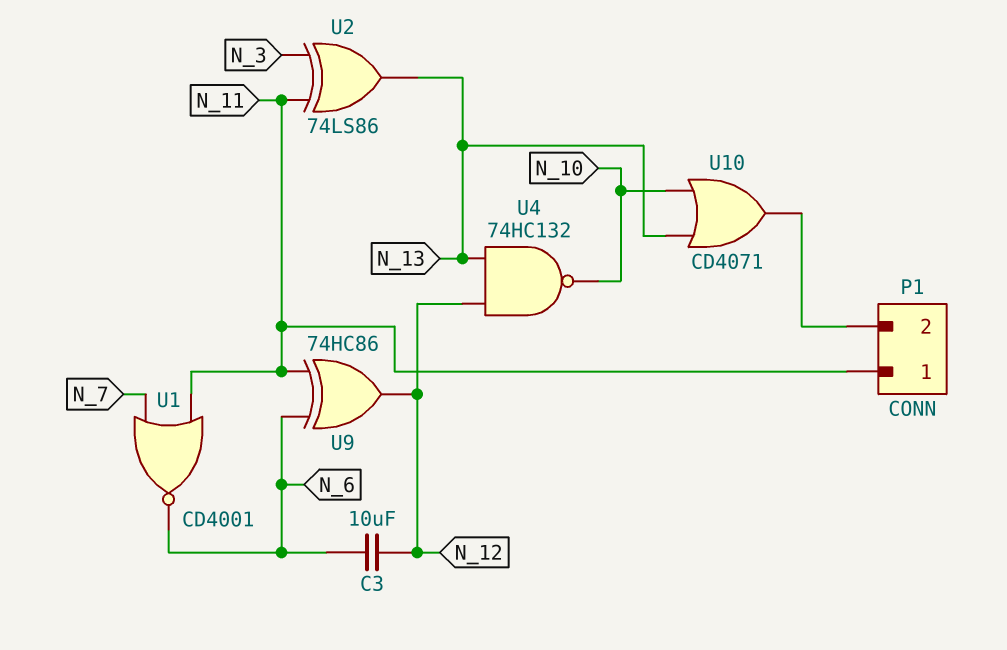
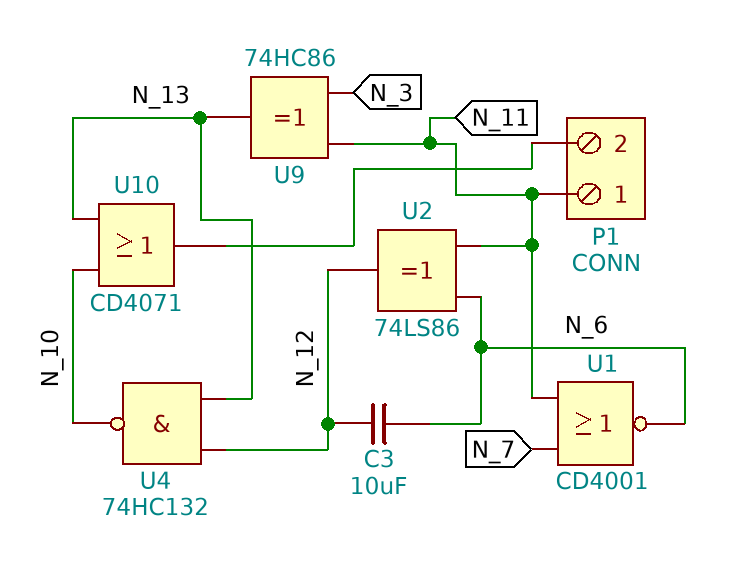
U2: XOR 74LS86 (in N_3, in N_11, out N_13) -> XOR 74LS86 (in N_6, in N_11, out N_12)
U9: XOR 74HC86 (in N_6, in N_11, out N_12) -> XOR 74HC86 (in N_3, in N_11, out N_13)

